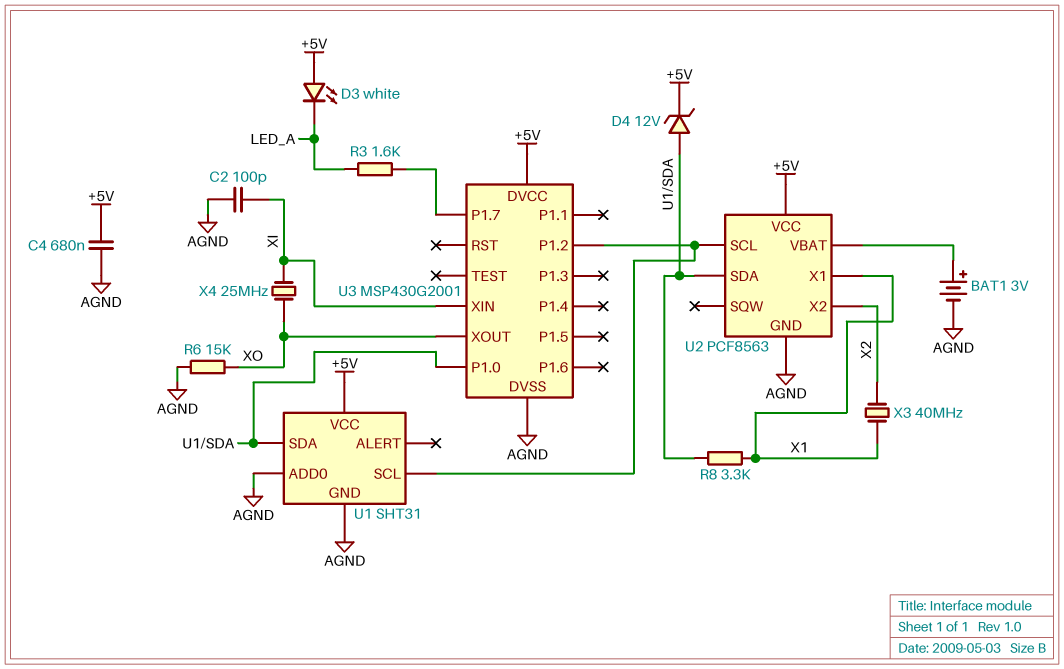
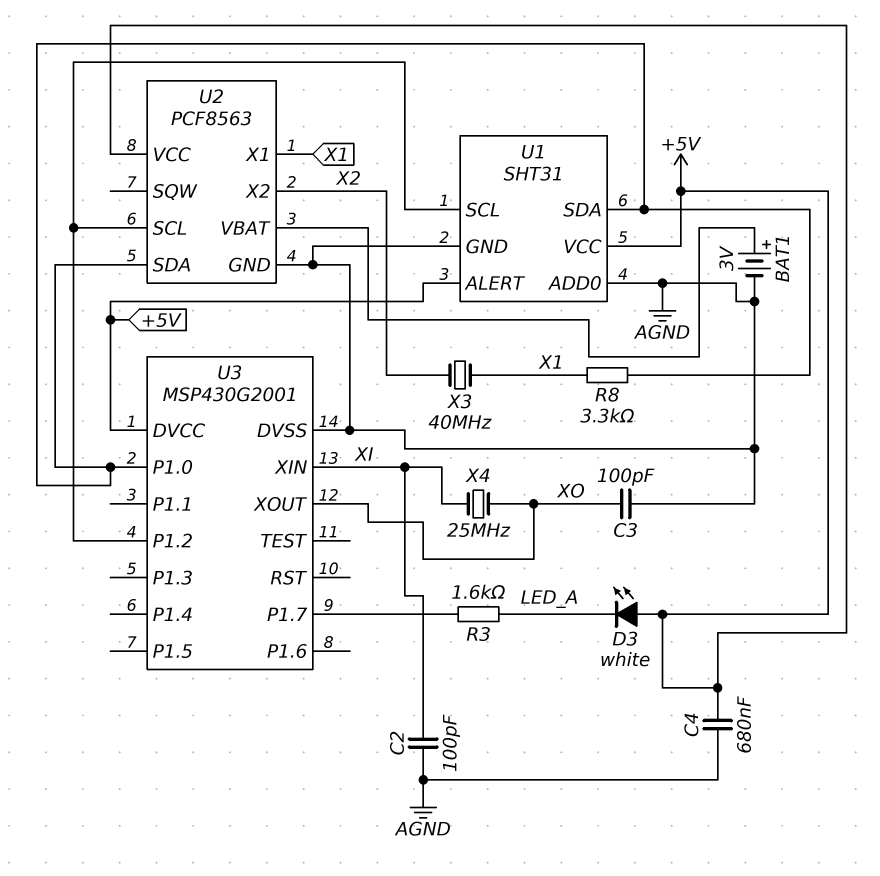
C3: none -> 100pF (AGND, XO)
D4: zener 12V (A U1/SDA, K +5V) -> none
R6: 15k (AGND, XO) -> none
U1 pin ALERT: none -> +5V

